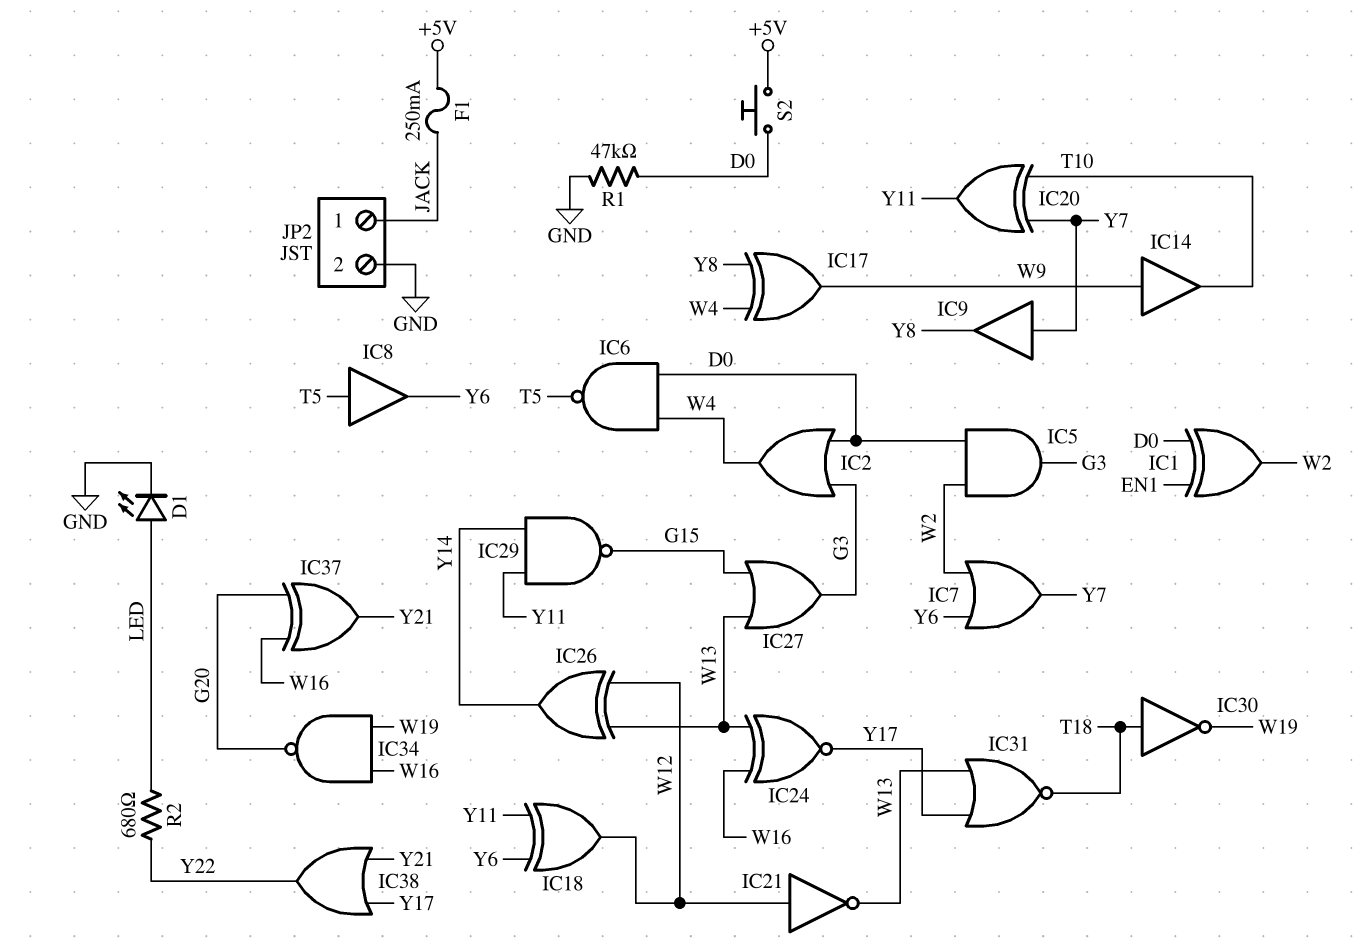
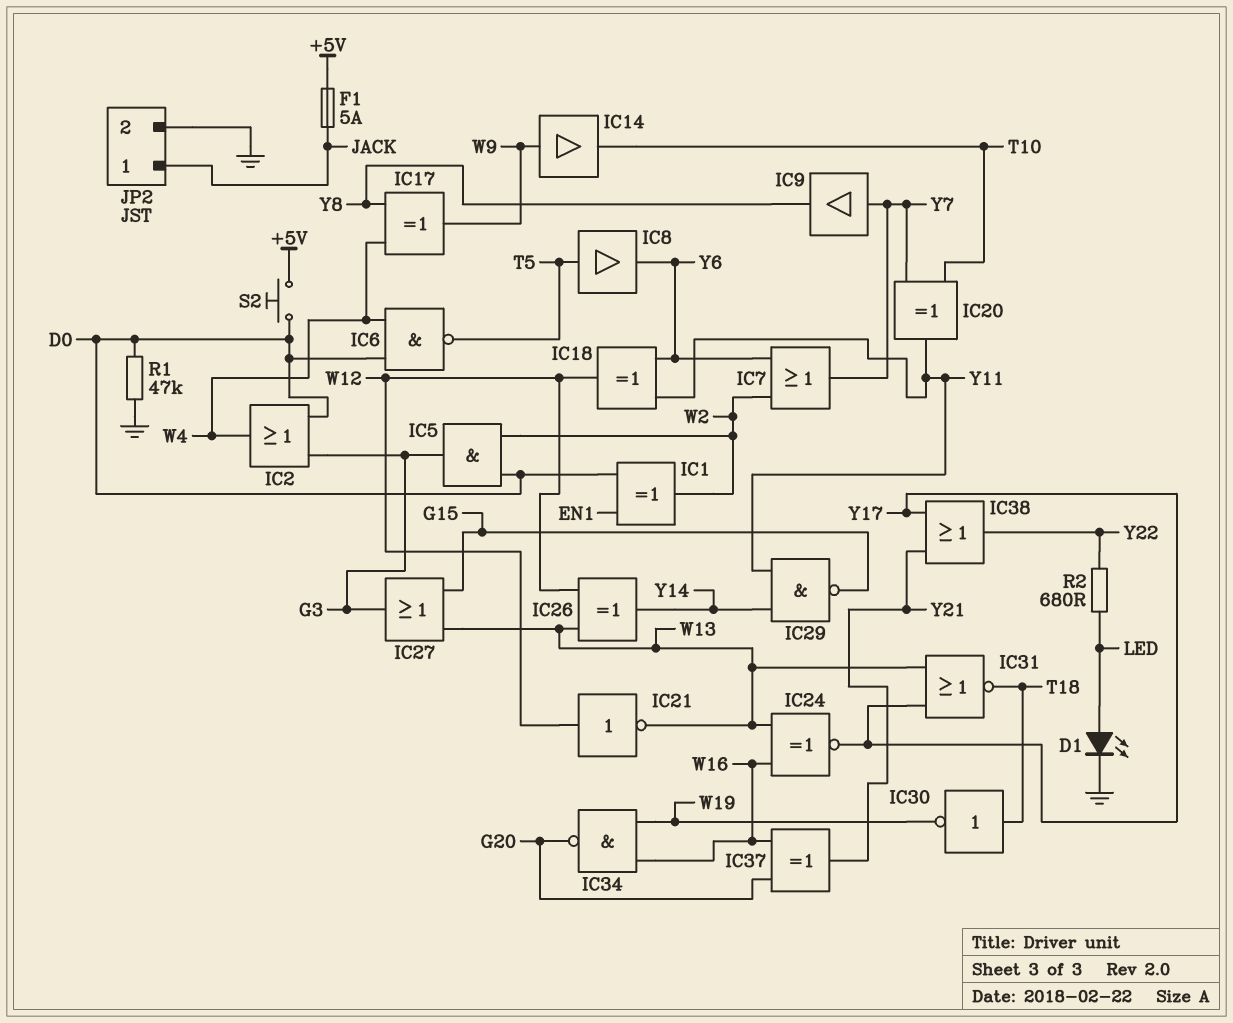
F1: 250mA (+5V, JACK) -> 5A (+5V, JACK)

